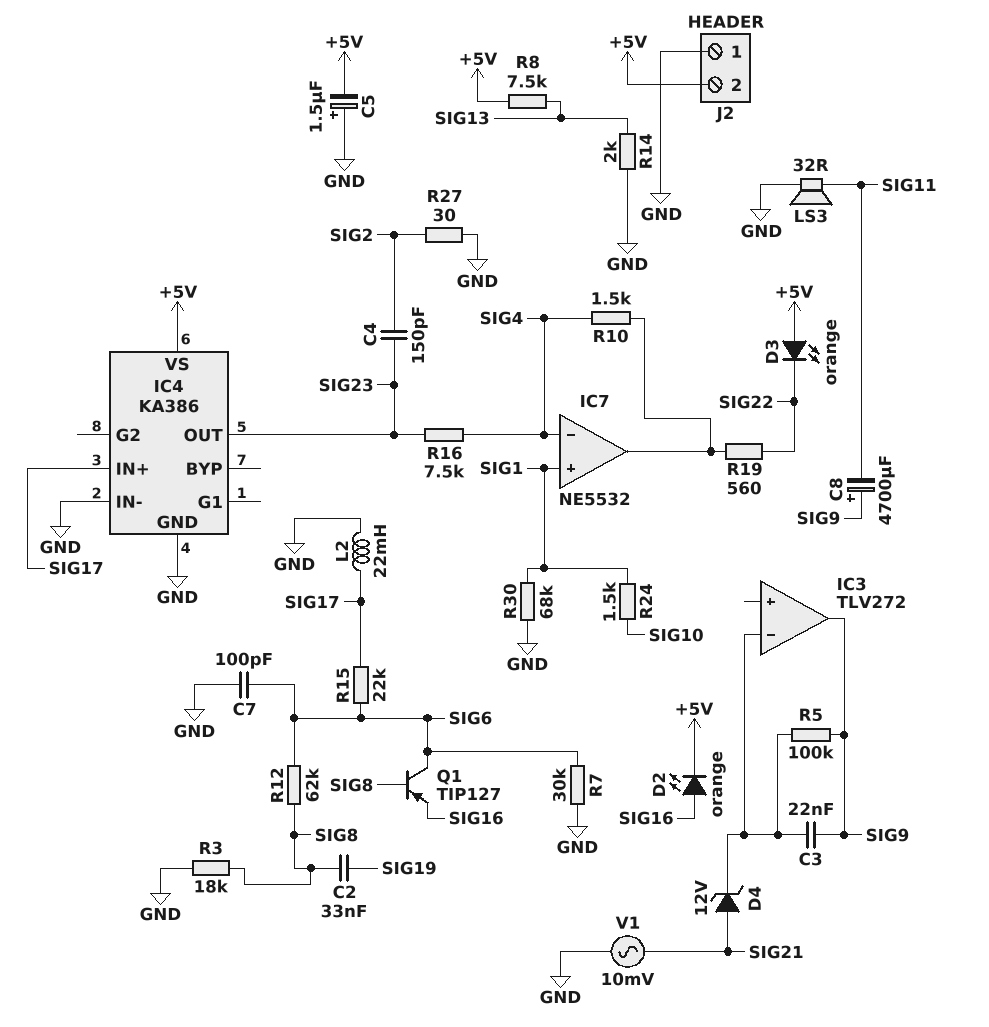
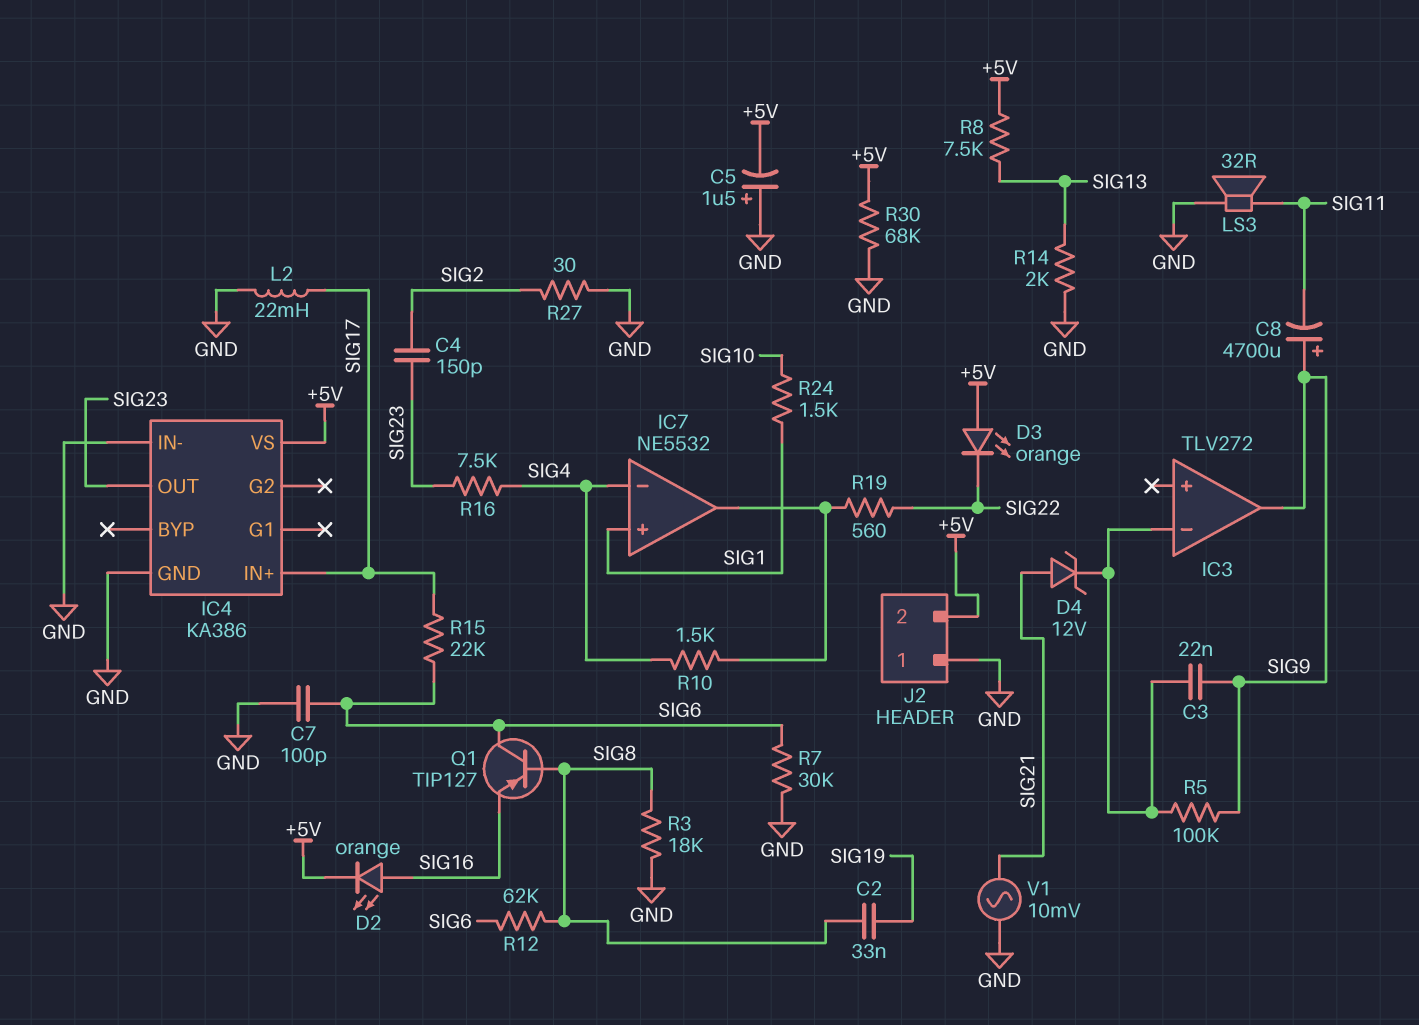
R30: 68k (GND, SIG1) -> 68k (+5V, GND)

